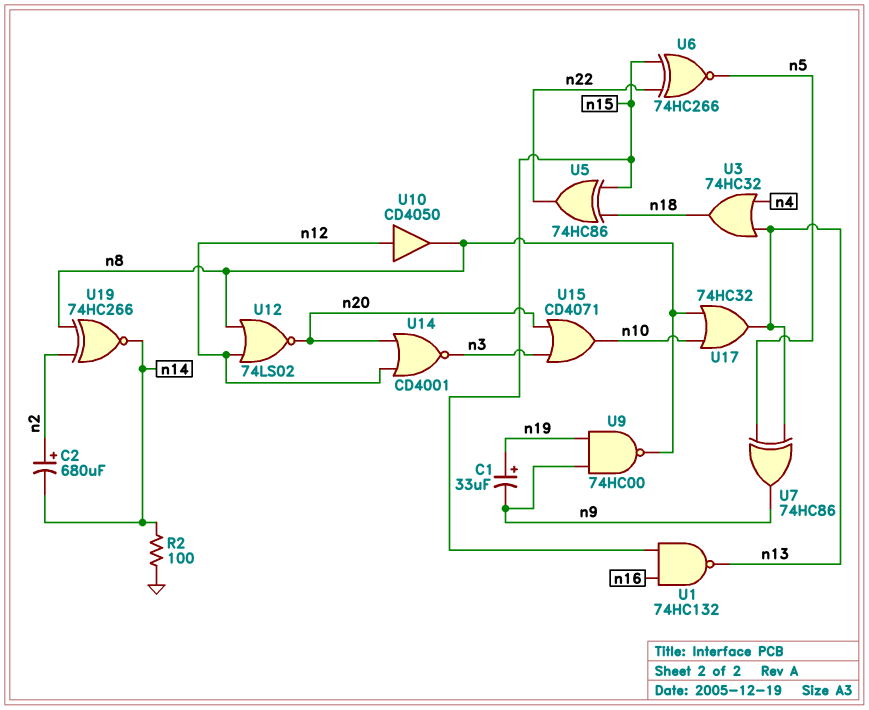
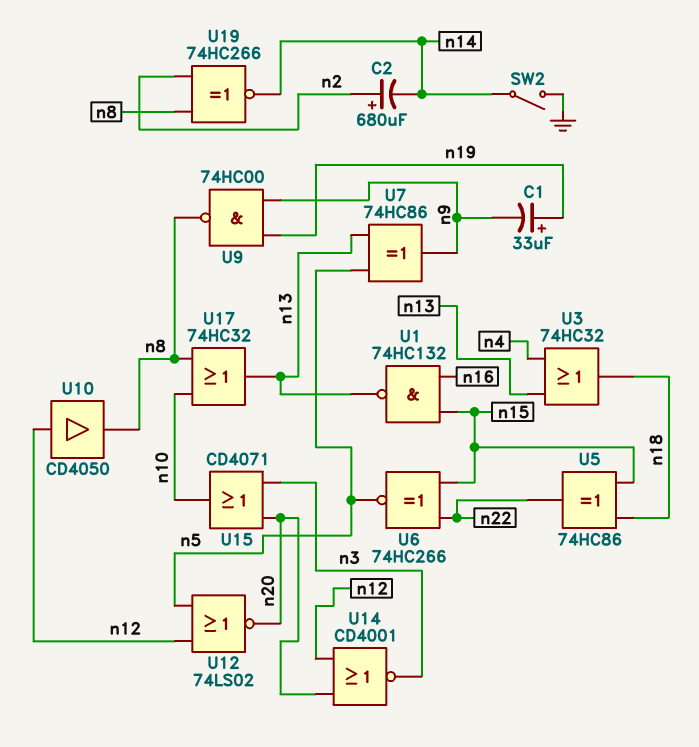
R2: 100 (GND, n14) -> none
SW2: none -> switch (GND, n14)
U12: NOR 74LS02 (in n8, in n12, out n20) -> NOR 74LS02 (in n5, in n12, out n20)

